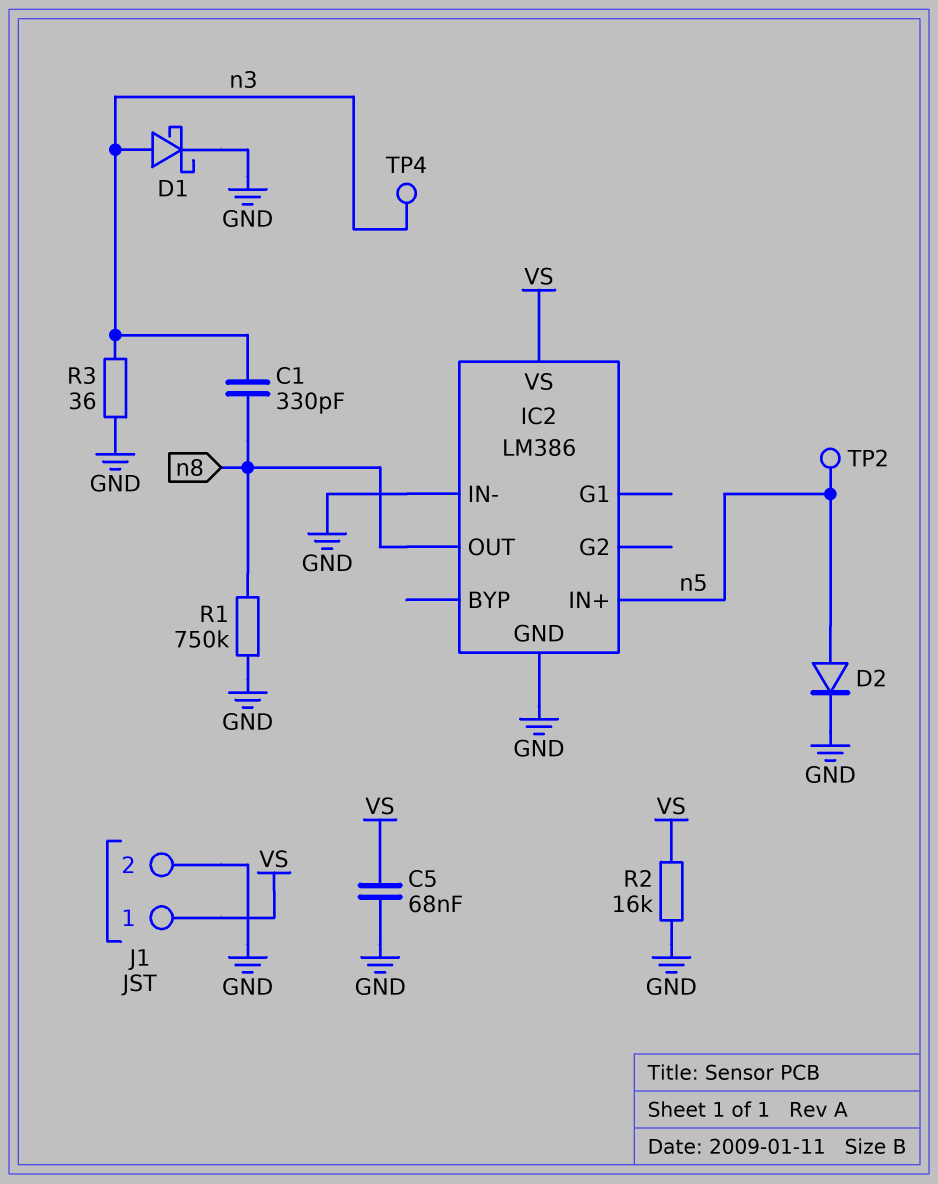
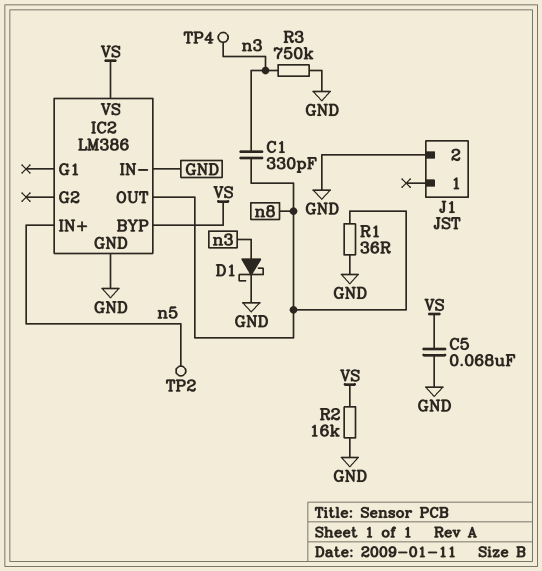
D2: diode (A n5, K GND) -> none
IC2 pin BYP: none -> VS
J1 pin 1: VS -> none
R1: 750k (GND, n8) -> 36 (GND, n8)
R3: 36 (GND, n3) -> 750k (GND, n3)

